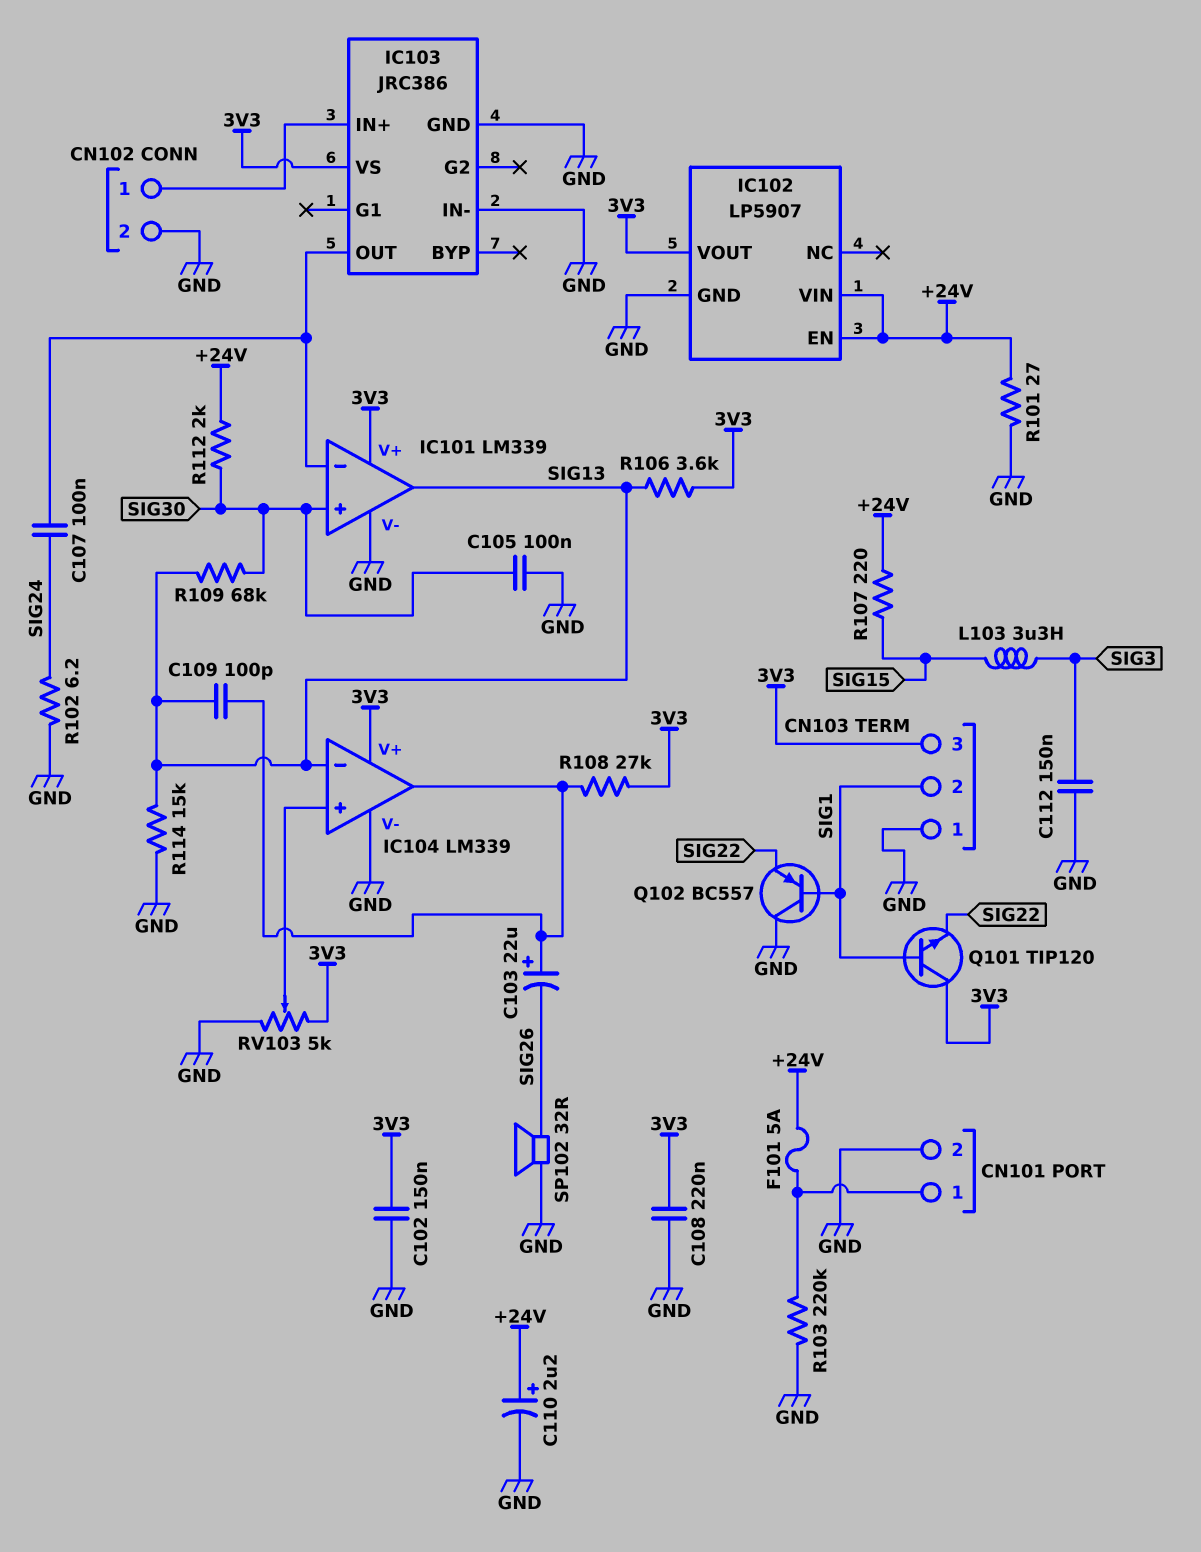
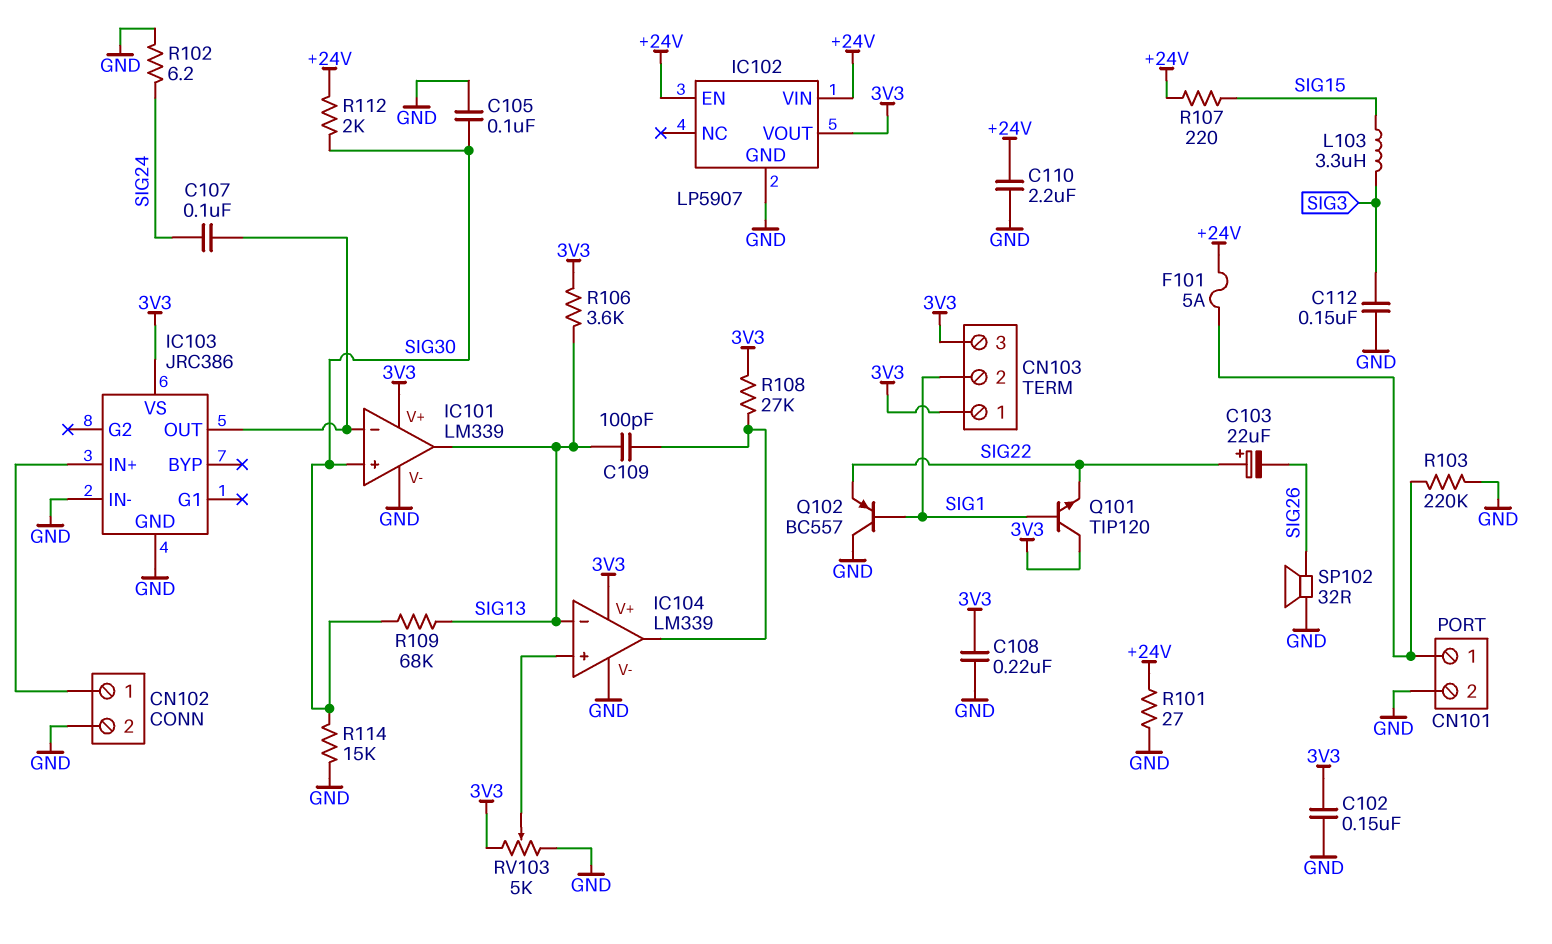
C103: 22uF (plus IC104/out, minus SIG26) -> 22uF (plus SIG22, minus SIG26)
C110: 2.2uF (plus +24V, minus GND) -> 2.2uF (+24V, GND)
CN103 pin 1: GND -> 3V3
R114: 15k (GND, SIG13) -> 15k (GND, SIG30)

